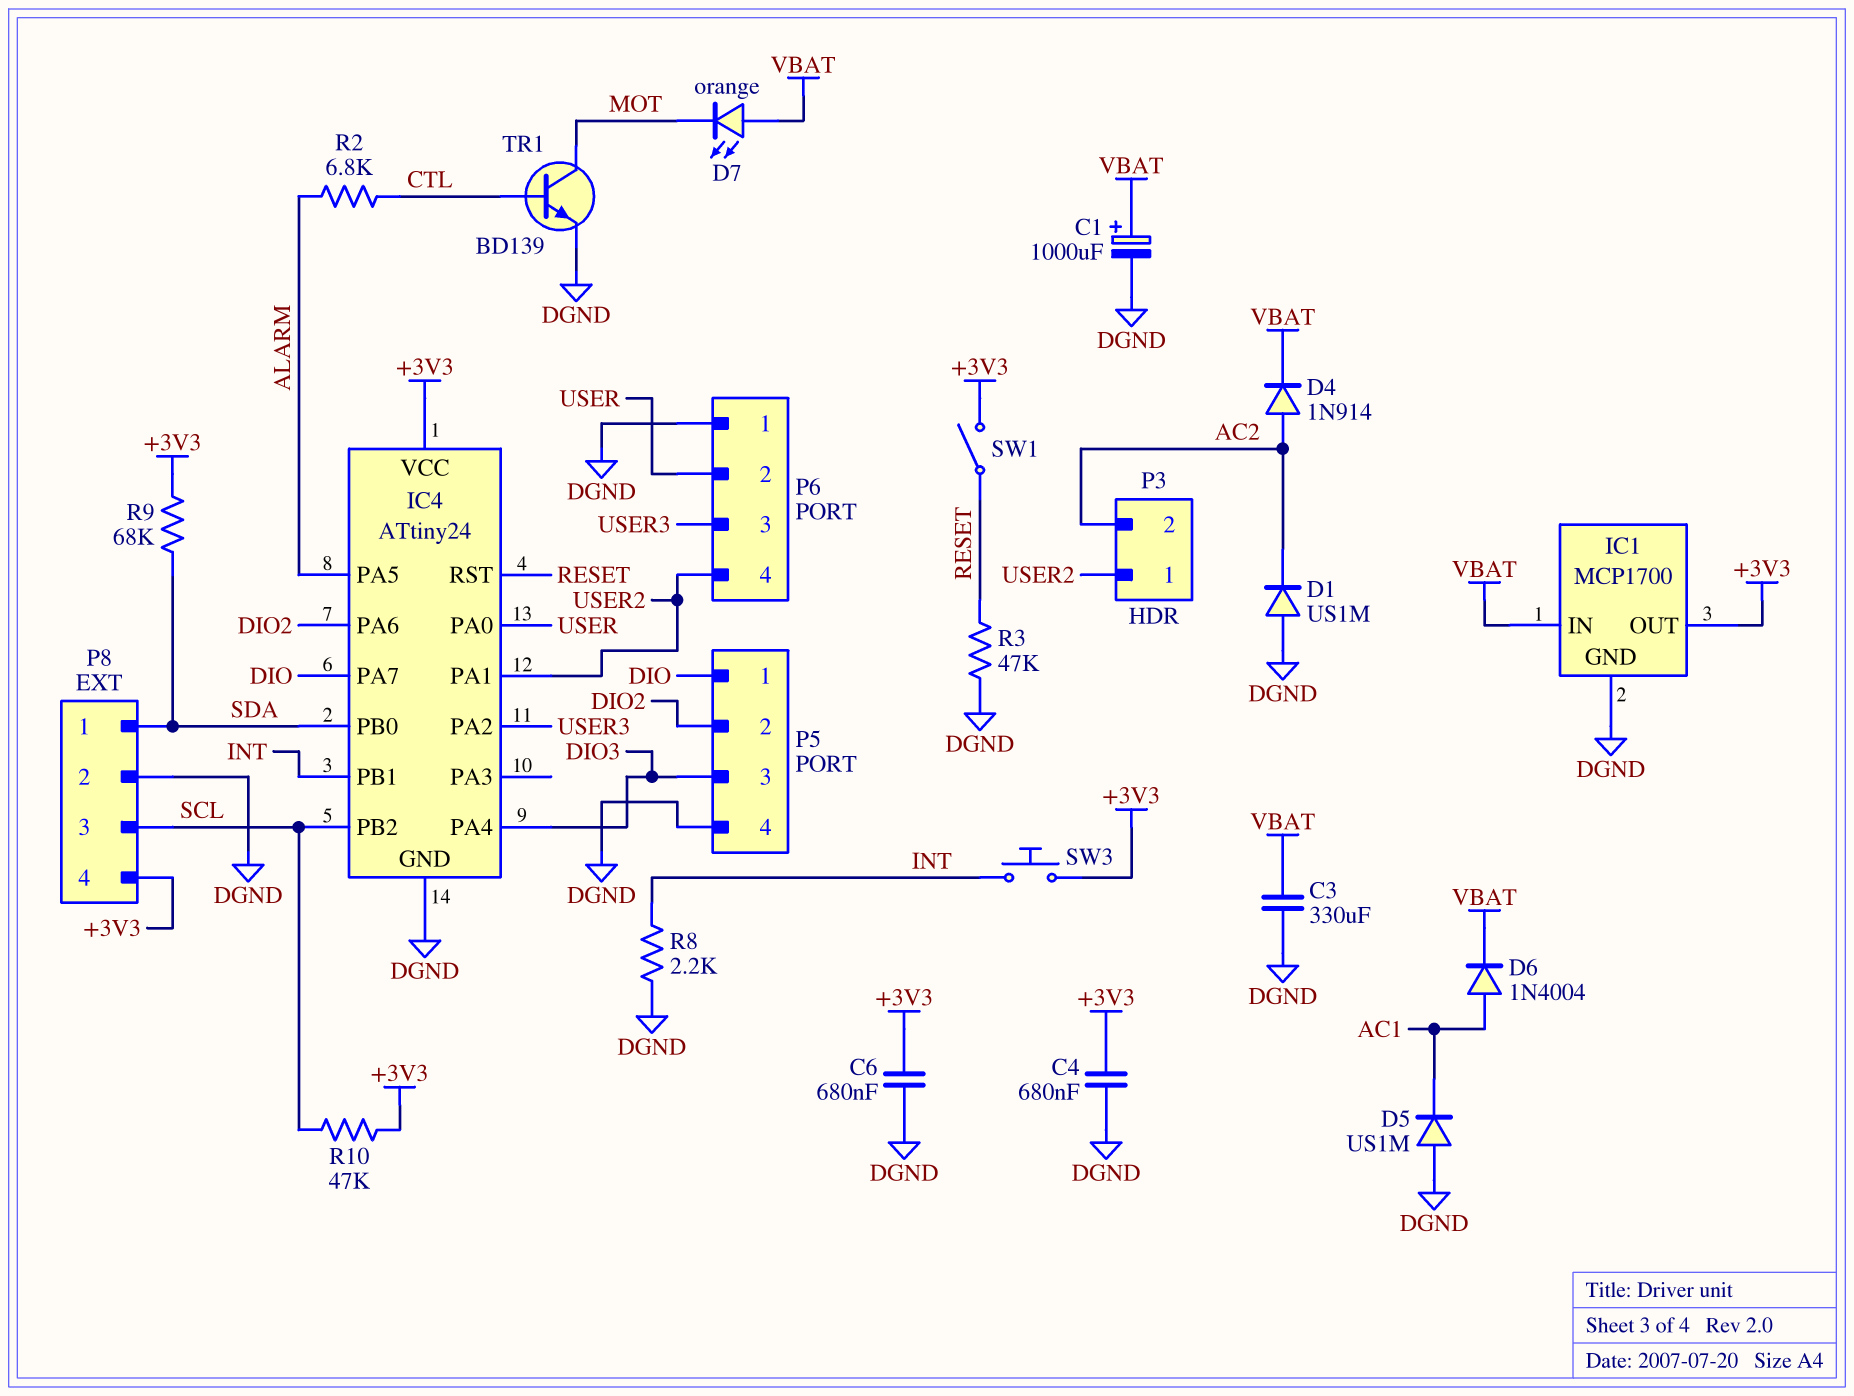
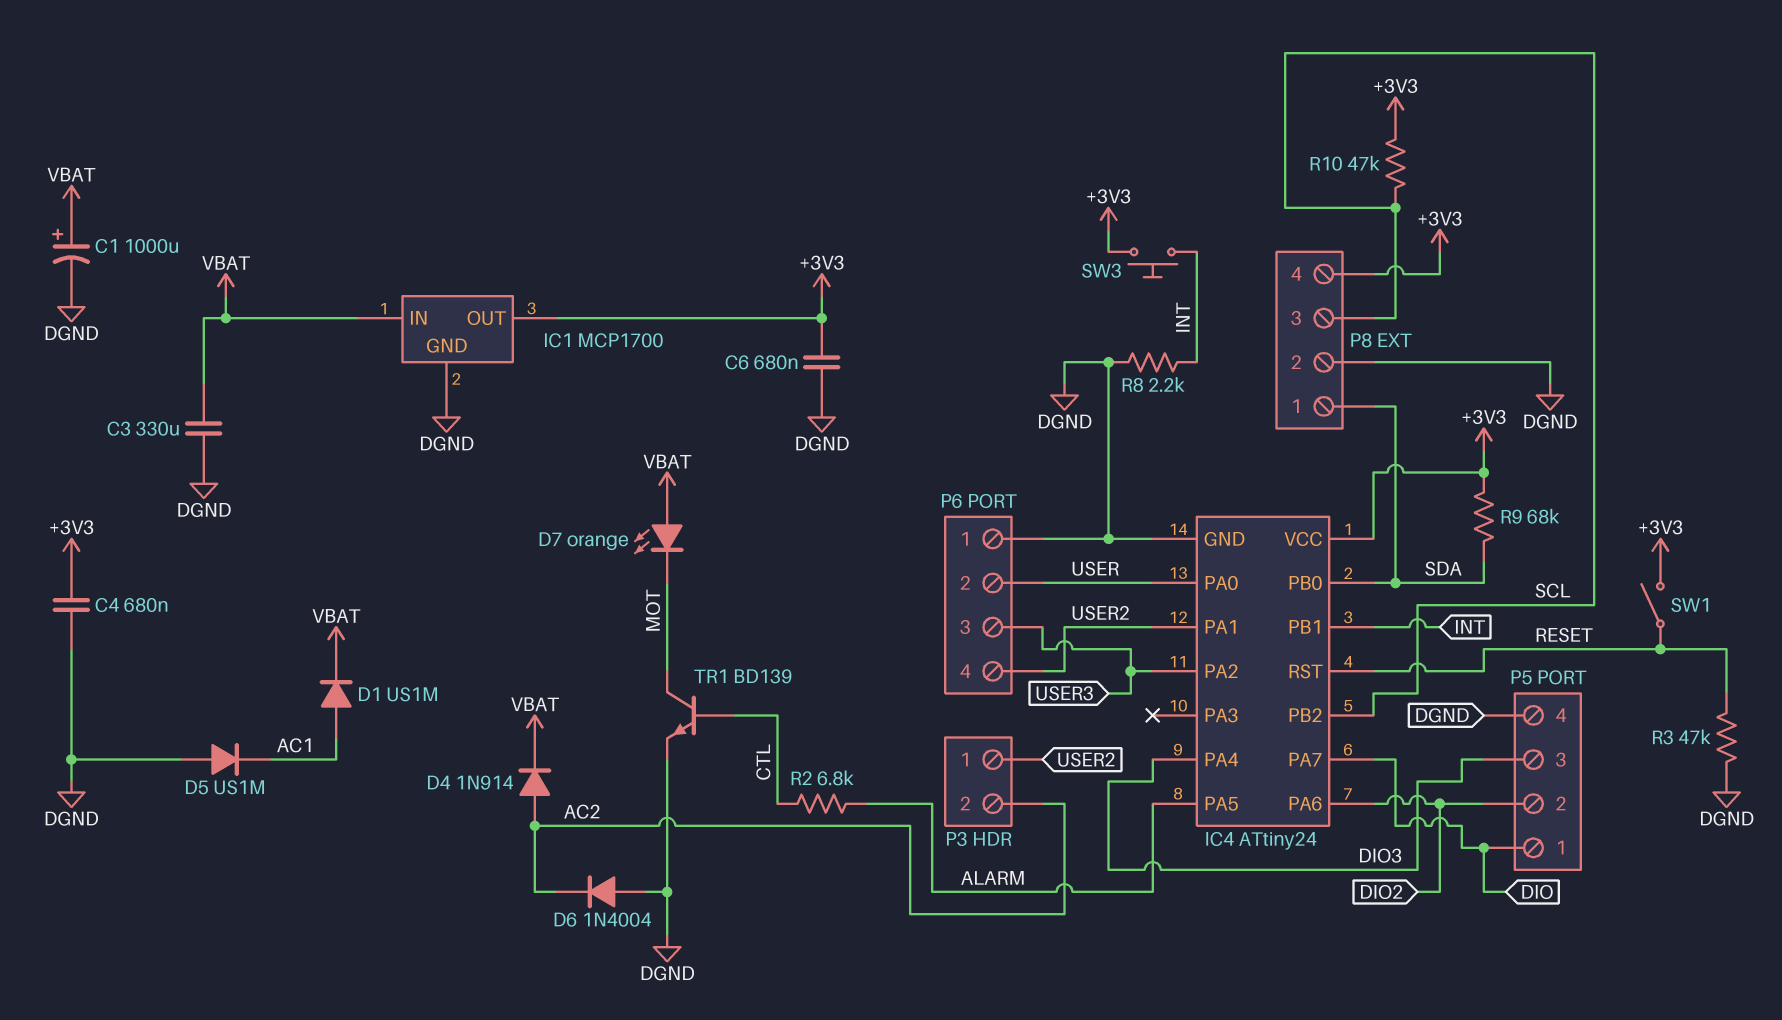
D1: diode US1M (A DGND, K AC2) -> diode US1M (A AC1, K VBAT)
D6: diode 1N4004 (A AC1, K VBAT) -> diode 1N4004 (A DGND, K AC2)

